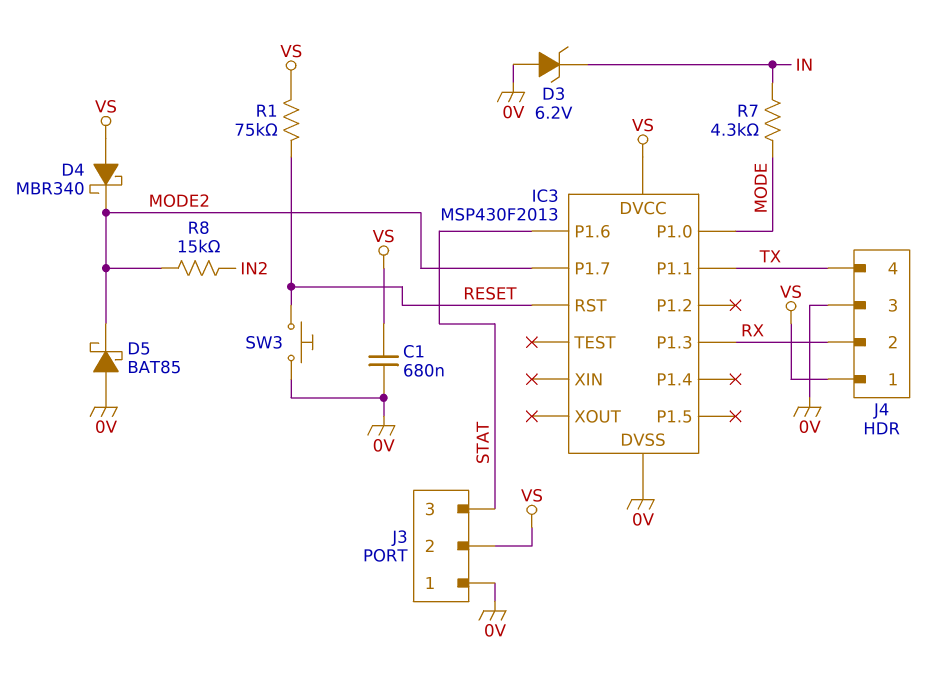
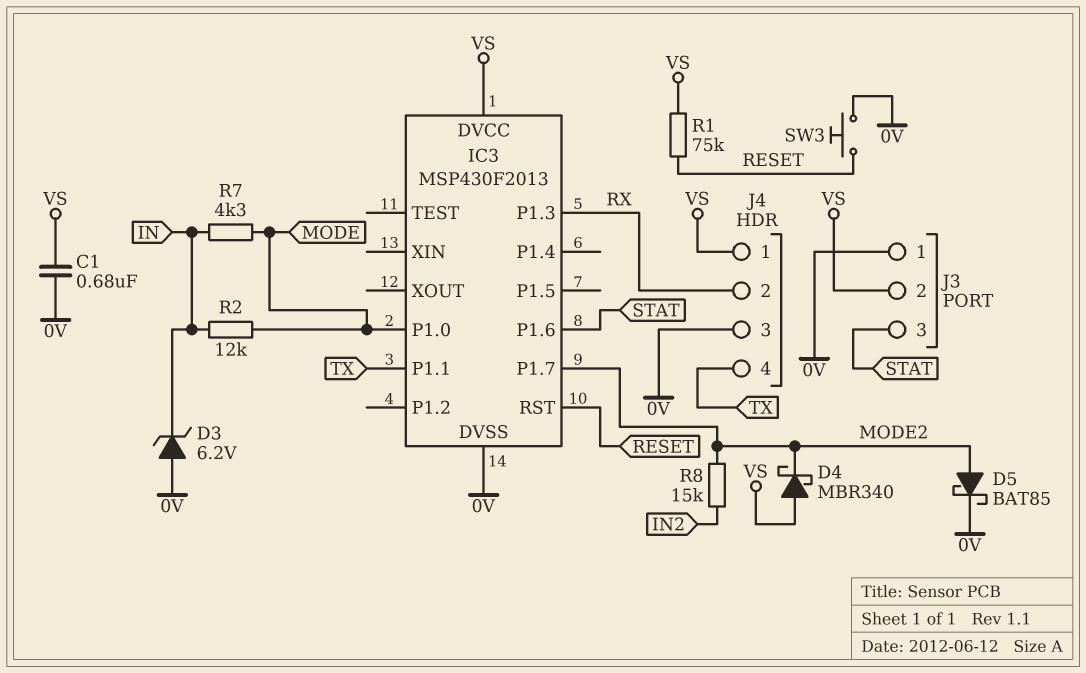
D5: schottky BAT85 (A 0V, K MODE2) -> schottky BAT85 (A MODE2, K 0V)
R2: none -> 12k (IN, MODE)

